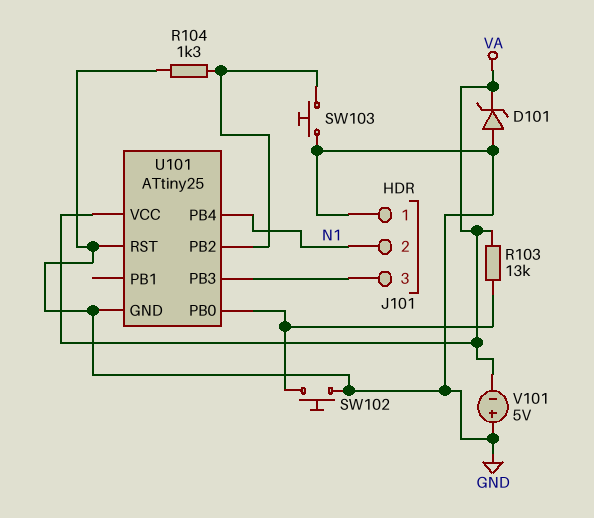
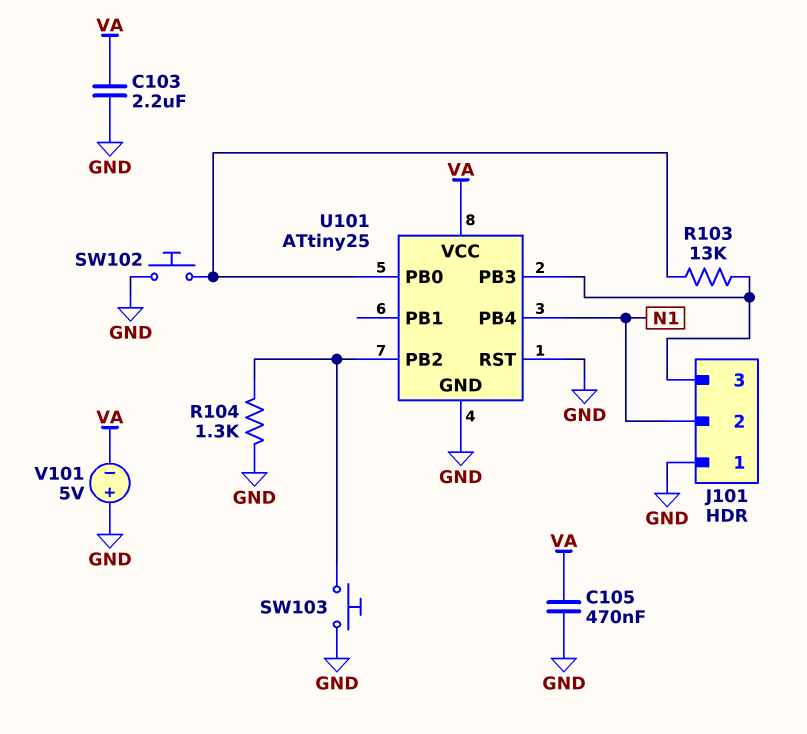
C103: none -> 2.2uF (GND, VA)
C105: none -> 470nF (GND, VA)
D101: zener (A GND, K VA) -> none
R103: 13k (U101/PB0, VA) -> 13k (J101/3, U101/PB0)

